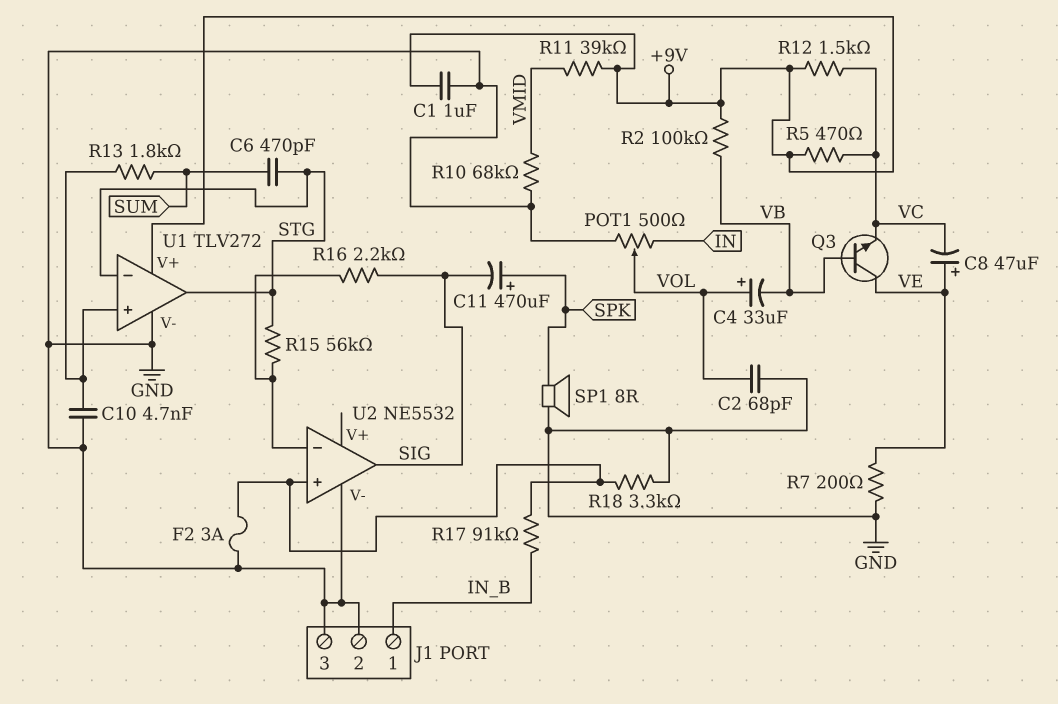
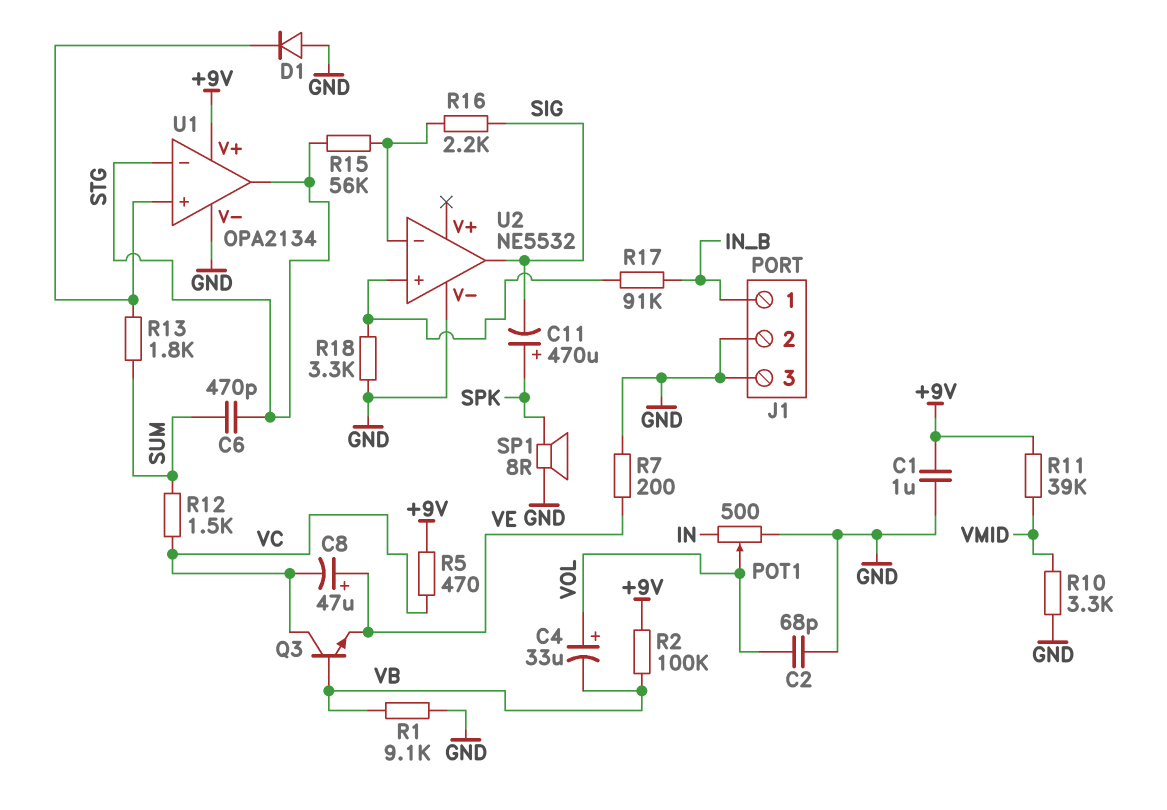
C10: 4.7nF (GND, U1/in+) -> none
D1: none -> diode (A GND, K U1/in+)
F2: 3A (GND, U2/in+) -> none
Q3: NPN (B VB, C VE, E VC) -> NPN (B VB, C VC, E VE)
R1: none -> 9.1k (GND, VB)
R10: 68k (GND, VMID) -> 3.3k (GND, VMID)
R12: 1.5k (+9V, VC) -> 1.5k (SUM, VC)
U1: TLV272 -> OPA2134

